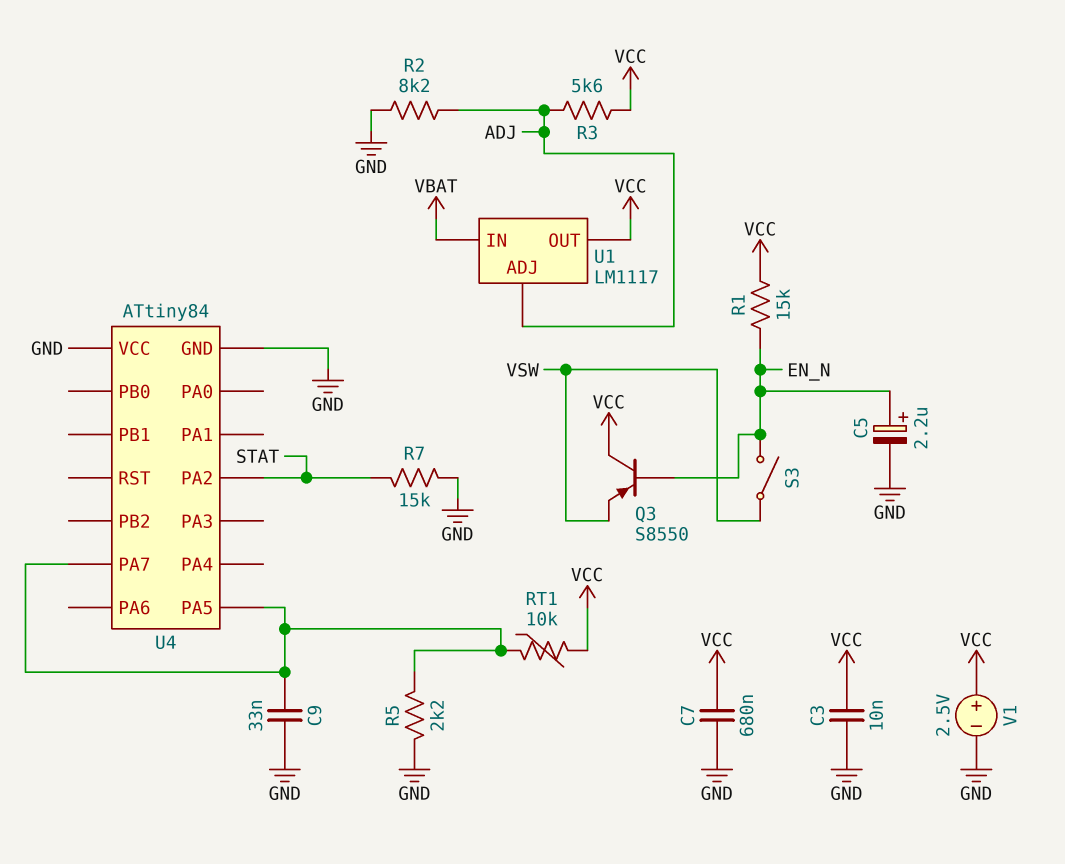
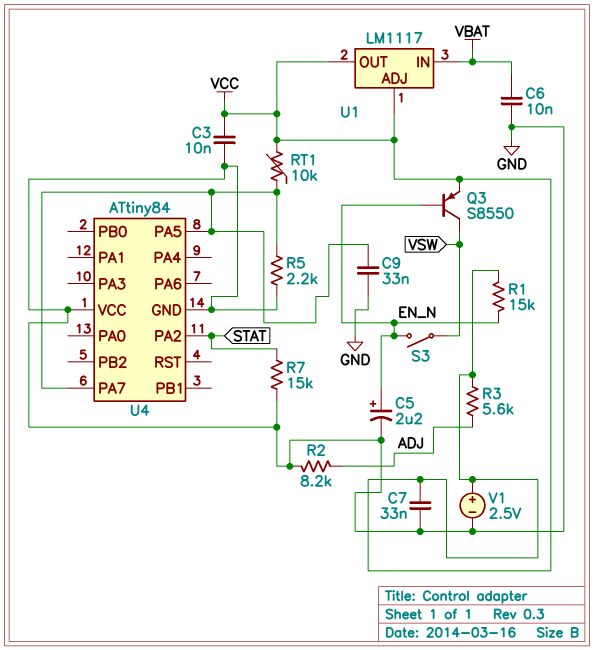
C6: none -> 10nF (GND, VBAT)
C7: 680nF (GND, VCC) -> 33nF (GND, VCC)
Q3: PNP S8550 (B EN_N, C VCC, E VSW) -> PNP S8550 (B EN_N, C VSW, E VCC)
U1 pin ADJ: ADJ -> VCC

